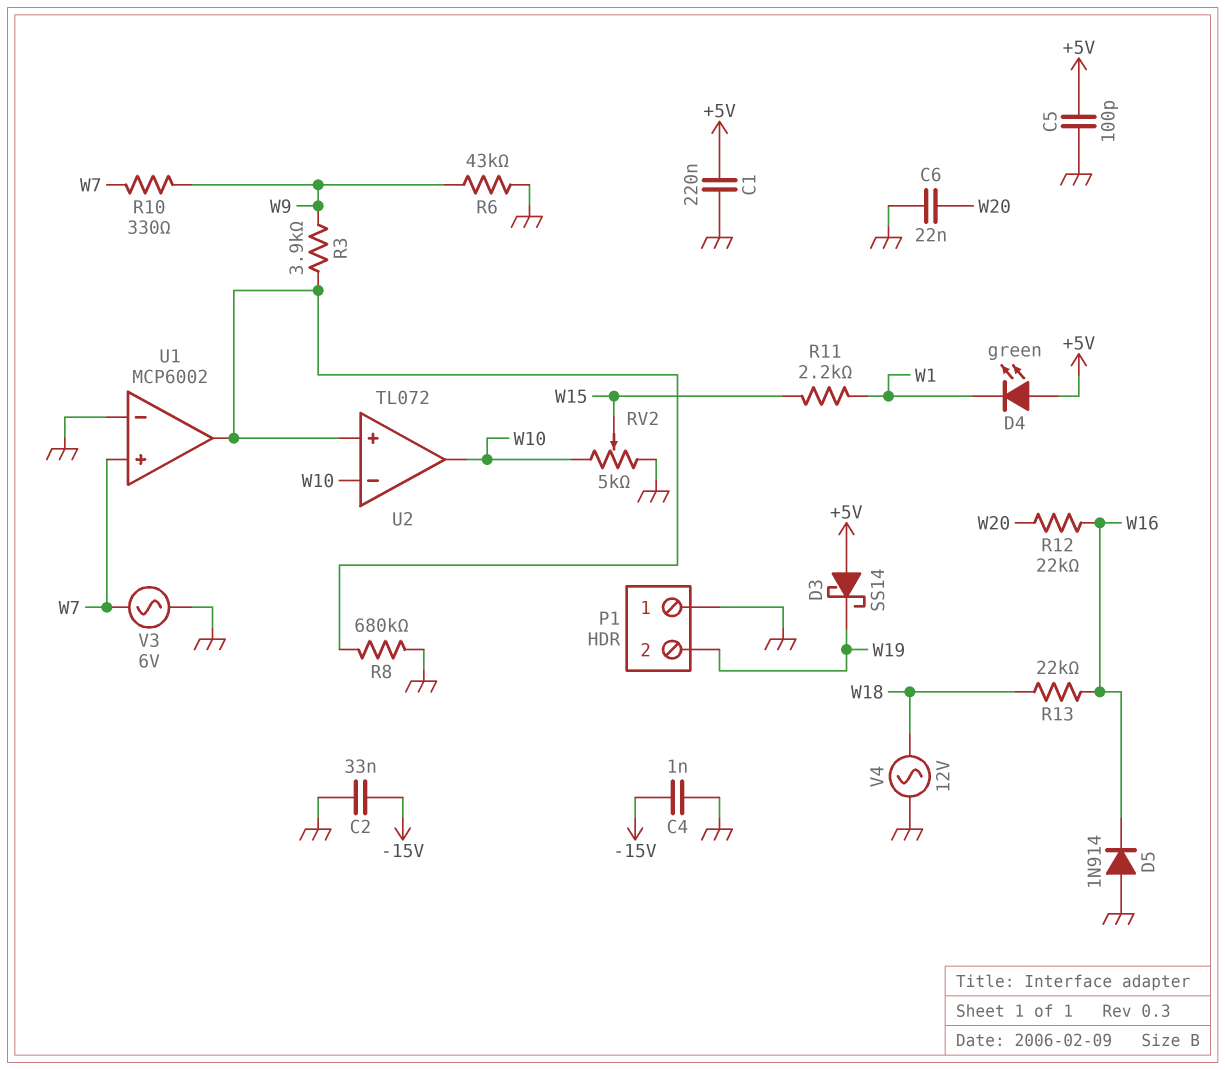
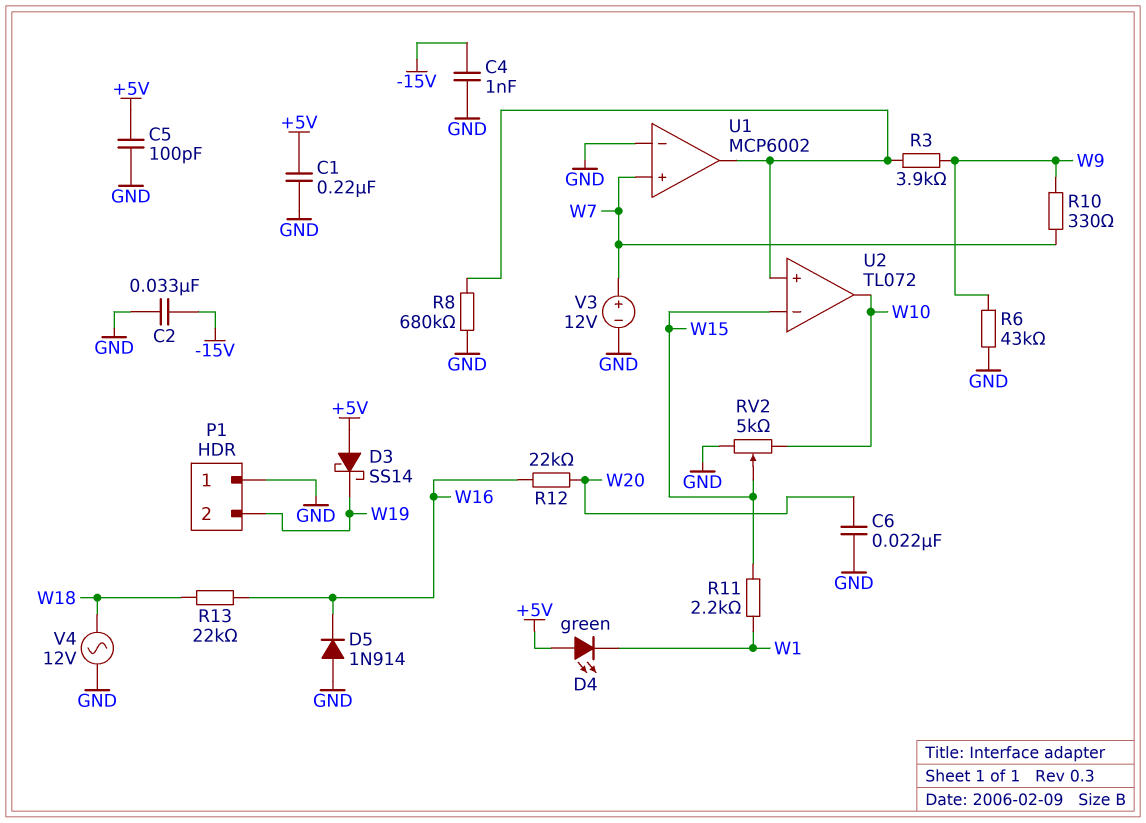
U2 pin in-: W10 -> W15
V3: AC 6V (GND, W7) -> 12V (plus W7, minus GND)

